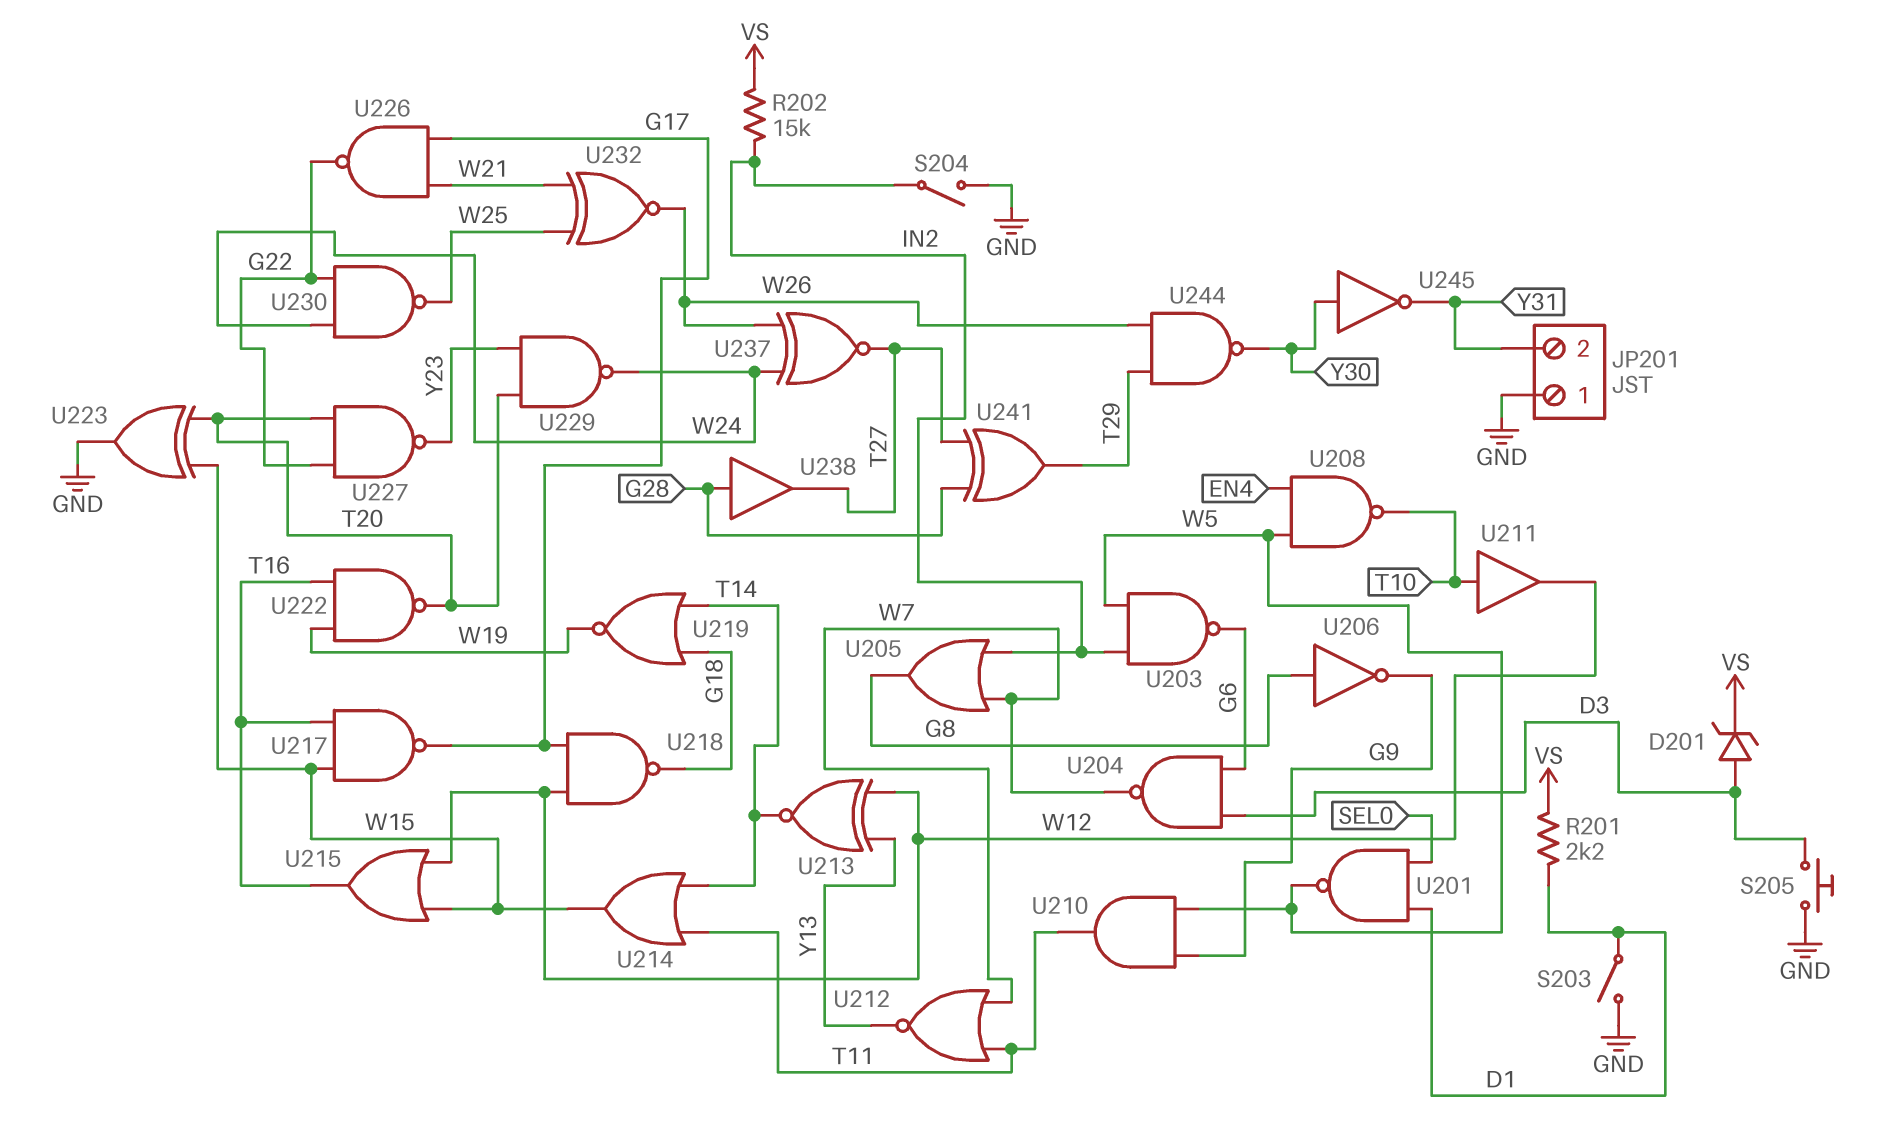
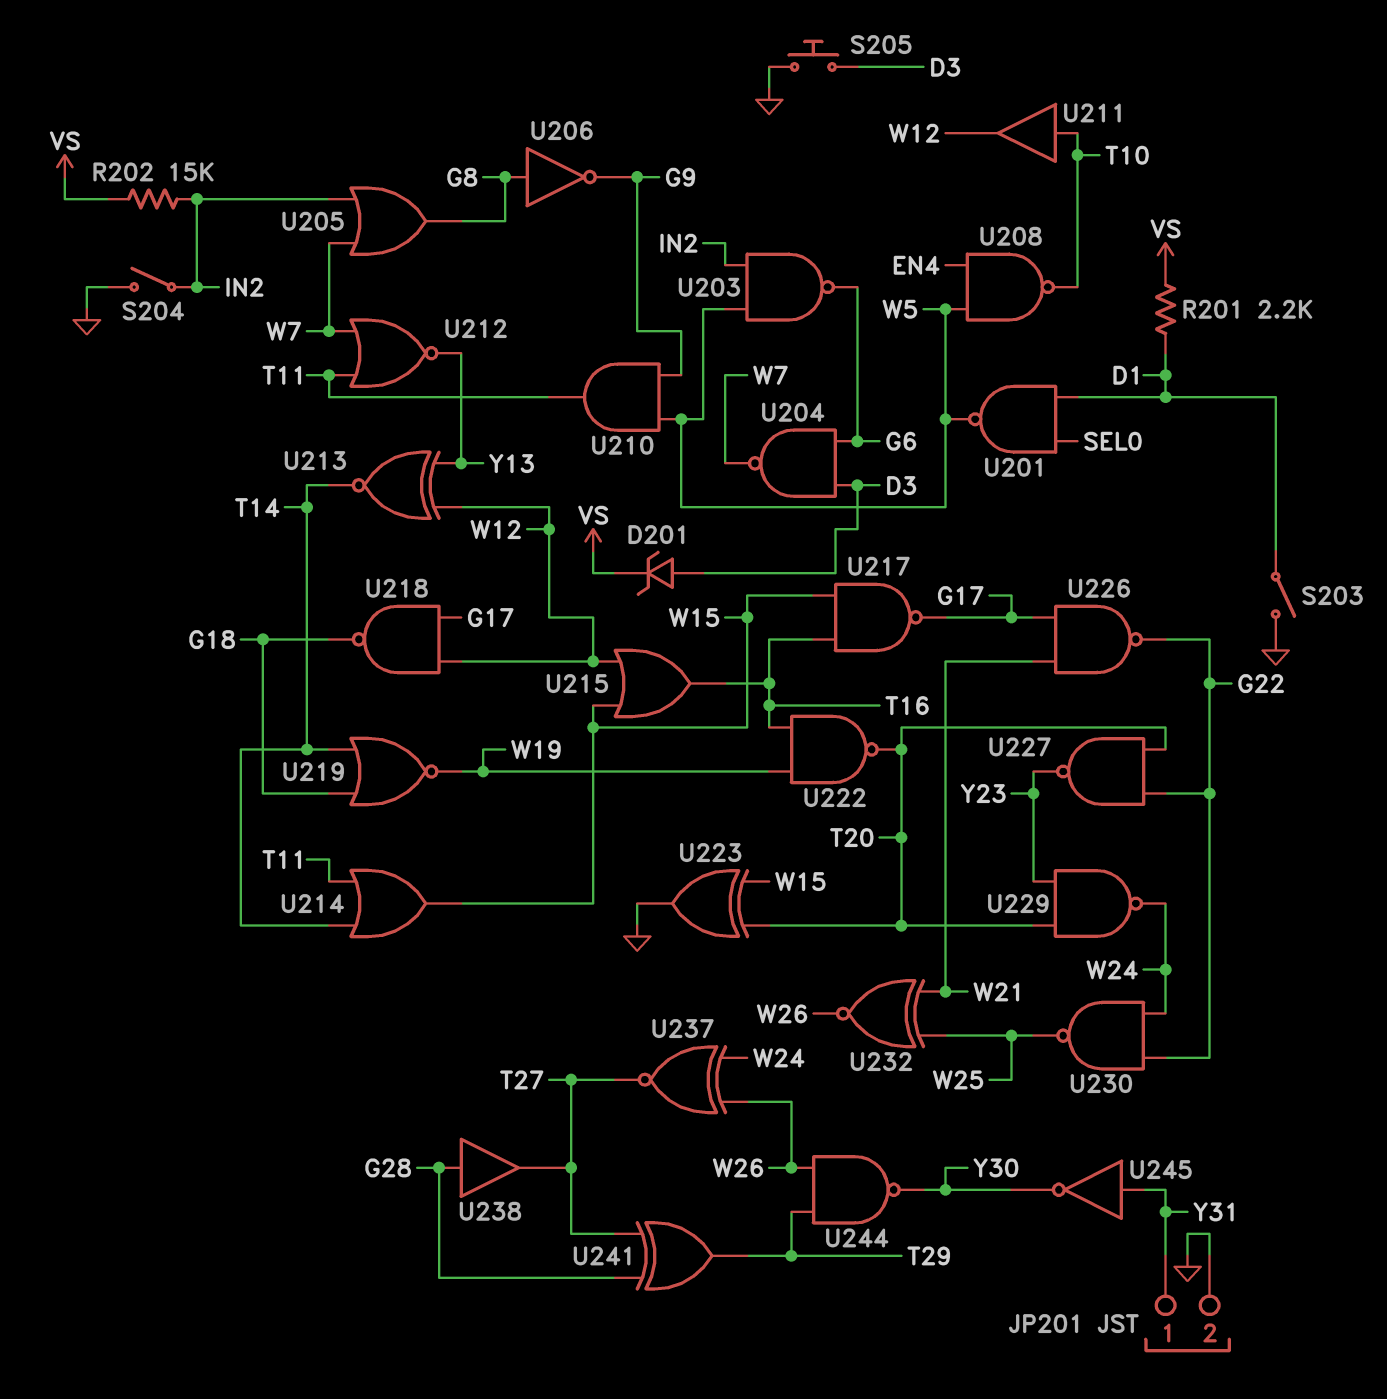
JP201 pin 1: GND -> Y31
JP201 pin 2: Y31 -> GND
U245: NOT (in Y30, out Y31) -> NOT (in Y31, out Y30)

